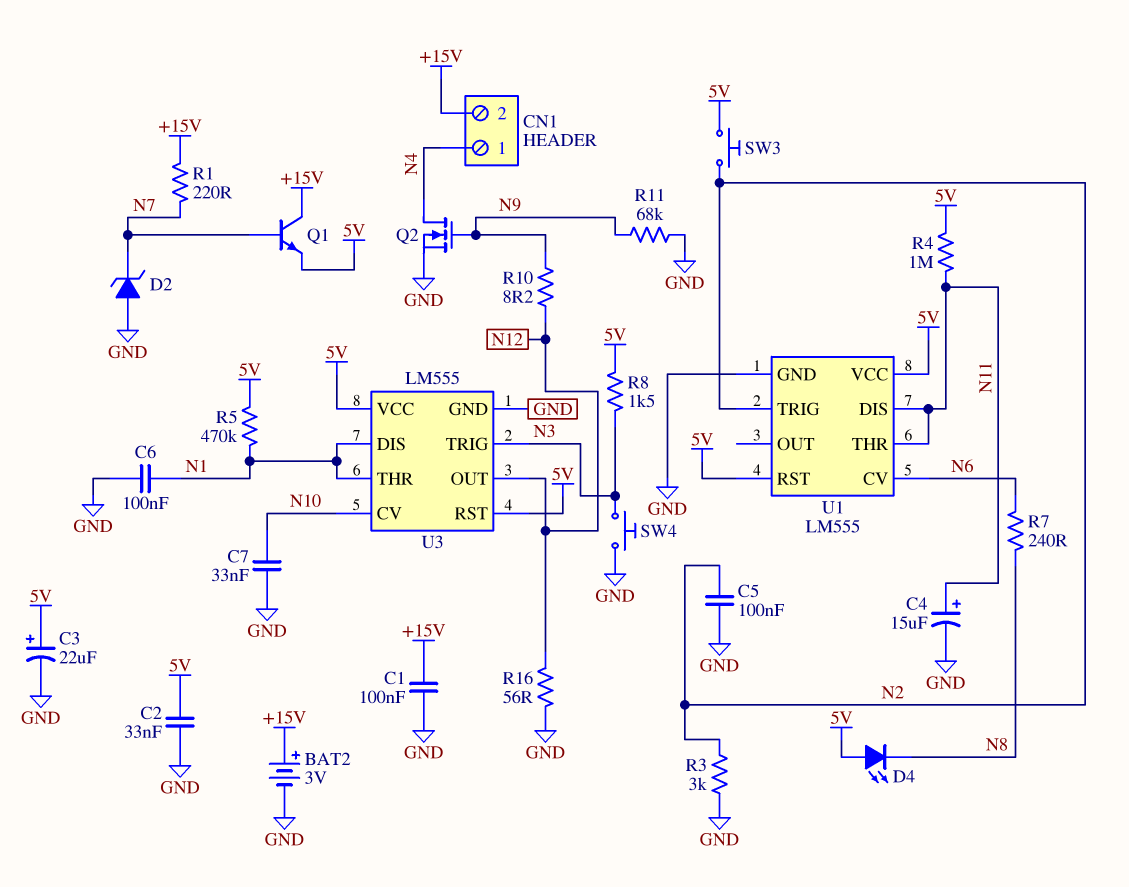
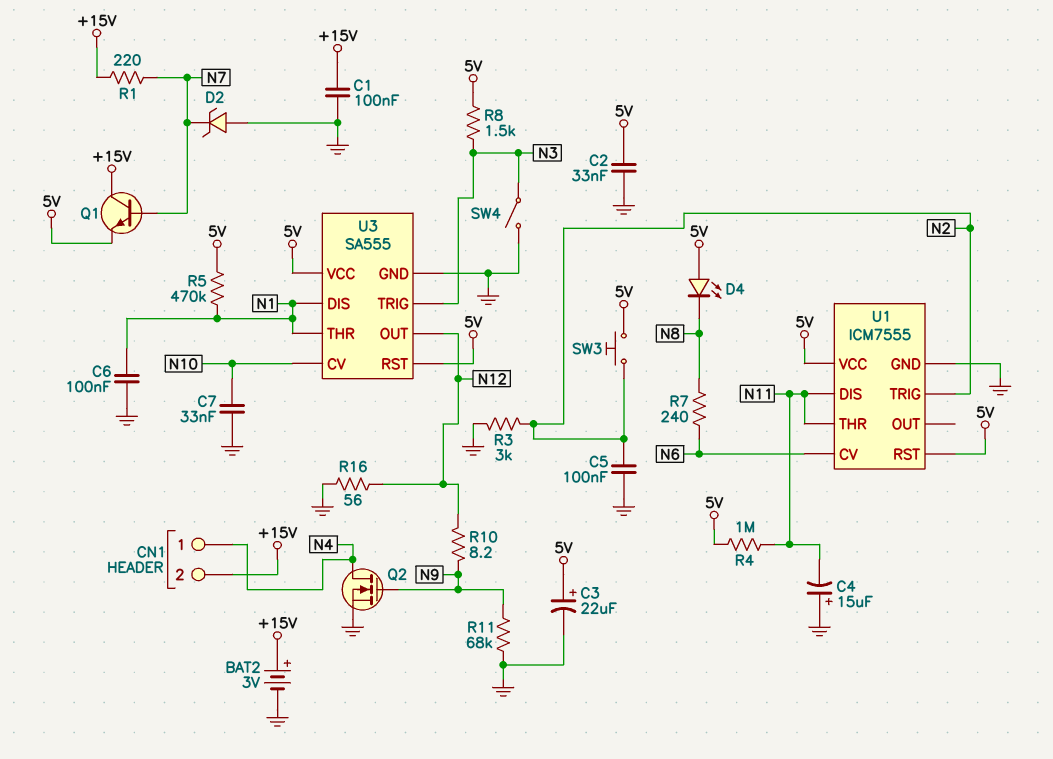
C4: 15uF (plus N11, minus GND) -> 15uF (plus GND, minus N11)
SW4: button (GND, N3) -> switch (GND, N3)
U1: LM555 -> ICM7555
U3: LM555 -> SA555

